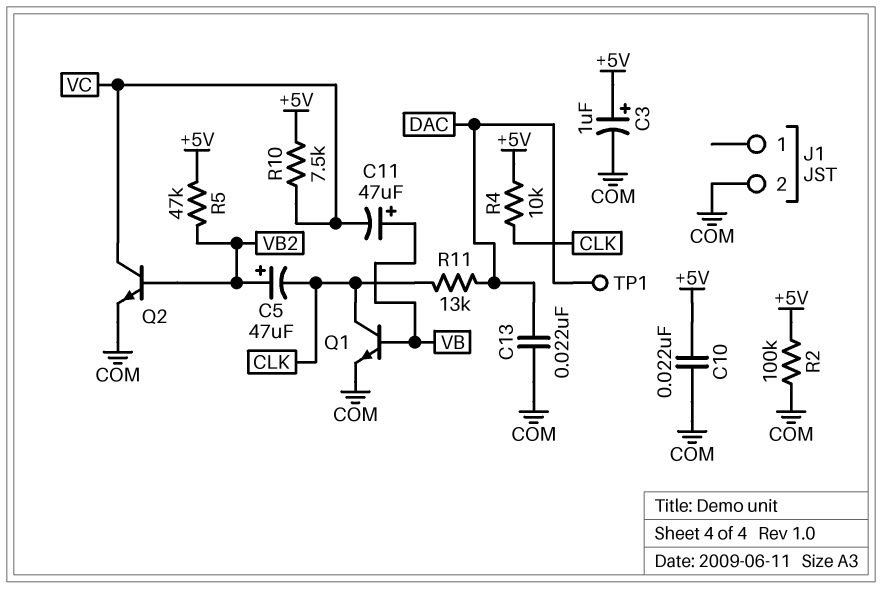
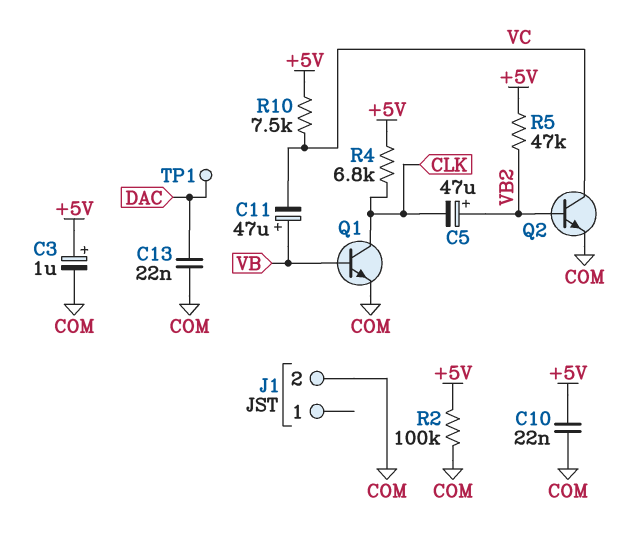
R4: 10k (+5V, CLK) -> 6.8k (+5V, CLK)
R11: 13k (CLK, DAC) -> none

